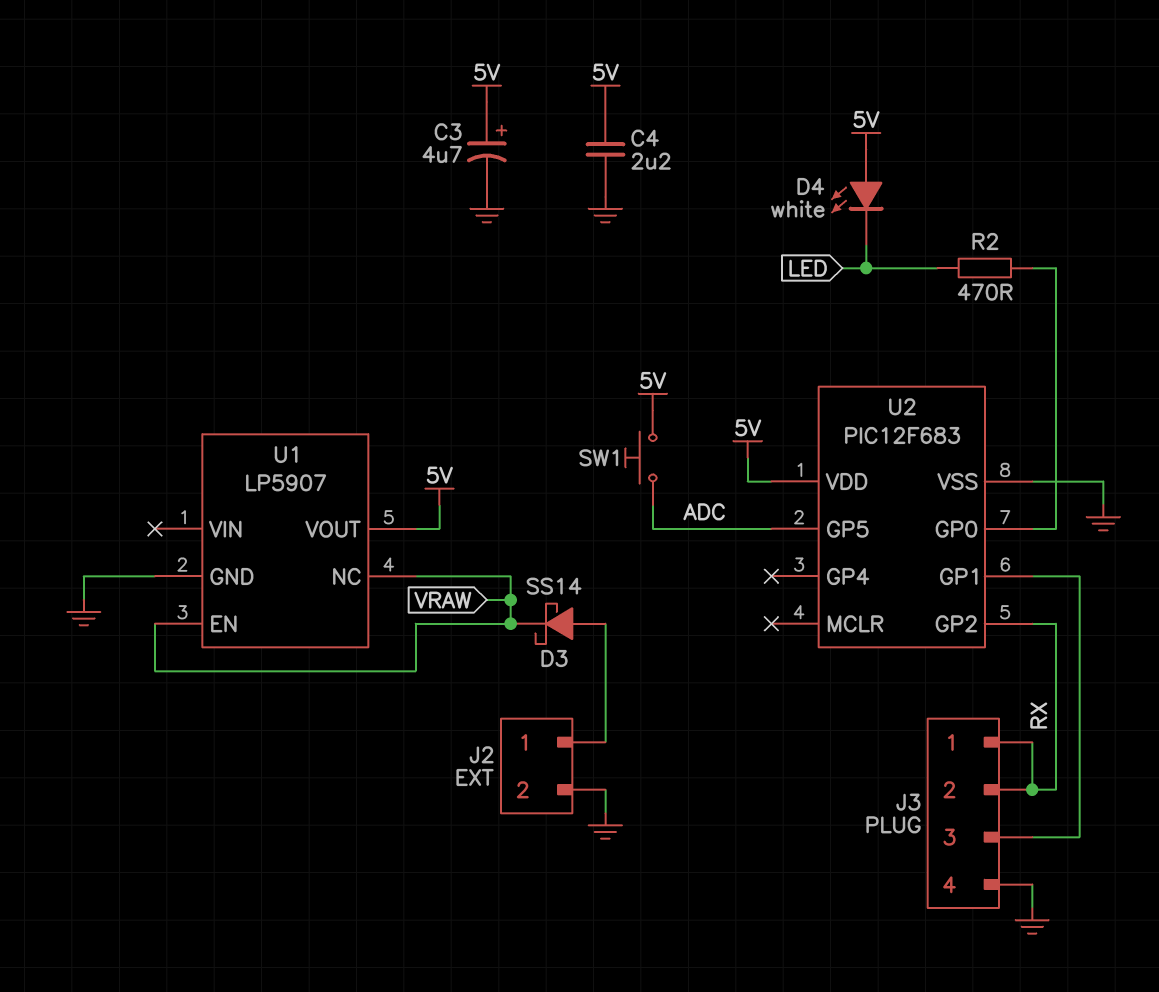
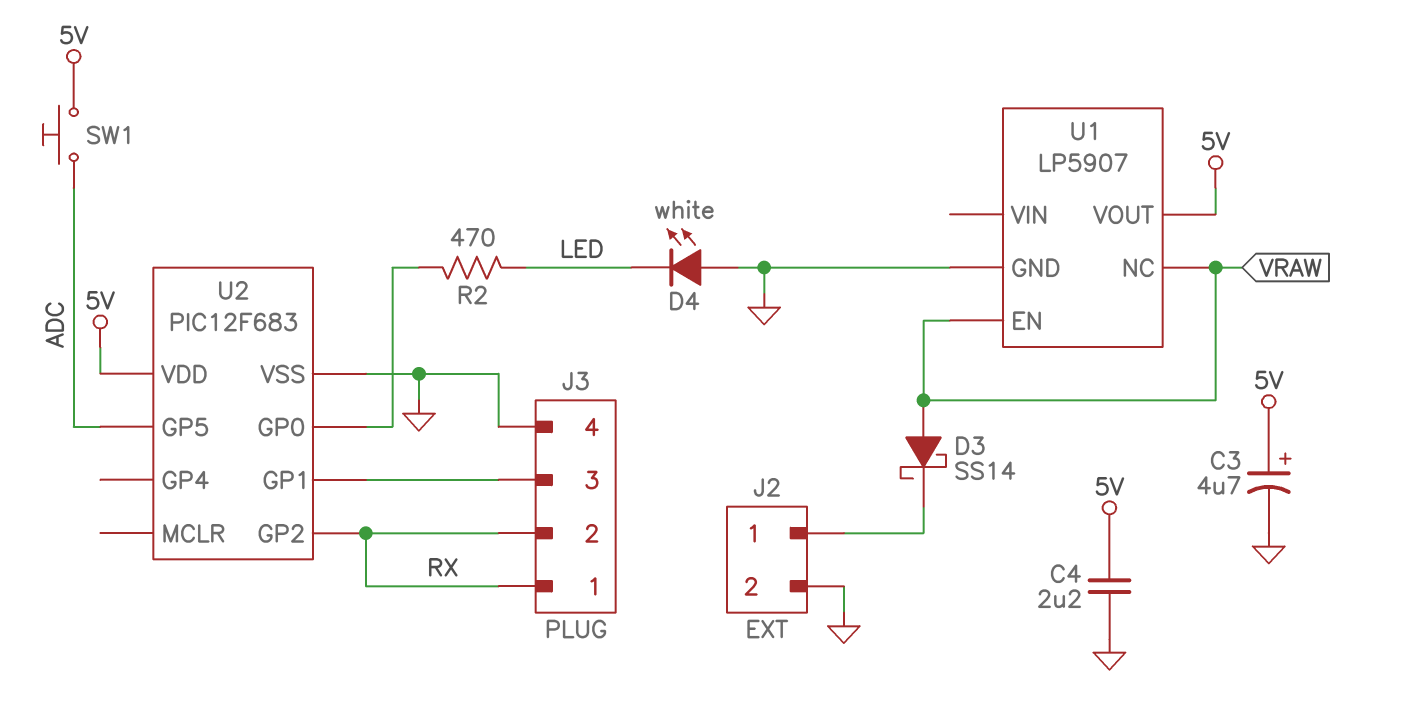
D3: schottky SS14 (A J2/1, K VRAW) -> schottky SS14 (A VRAW, K J2/1)
D4: LED white (A 5V, K LED) -> LED white (A GND, K LED)

